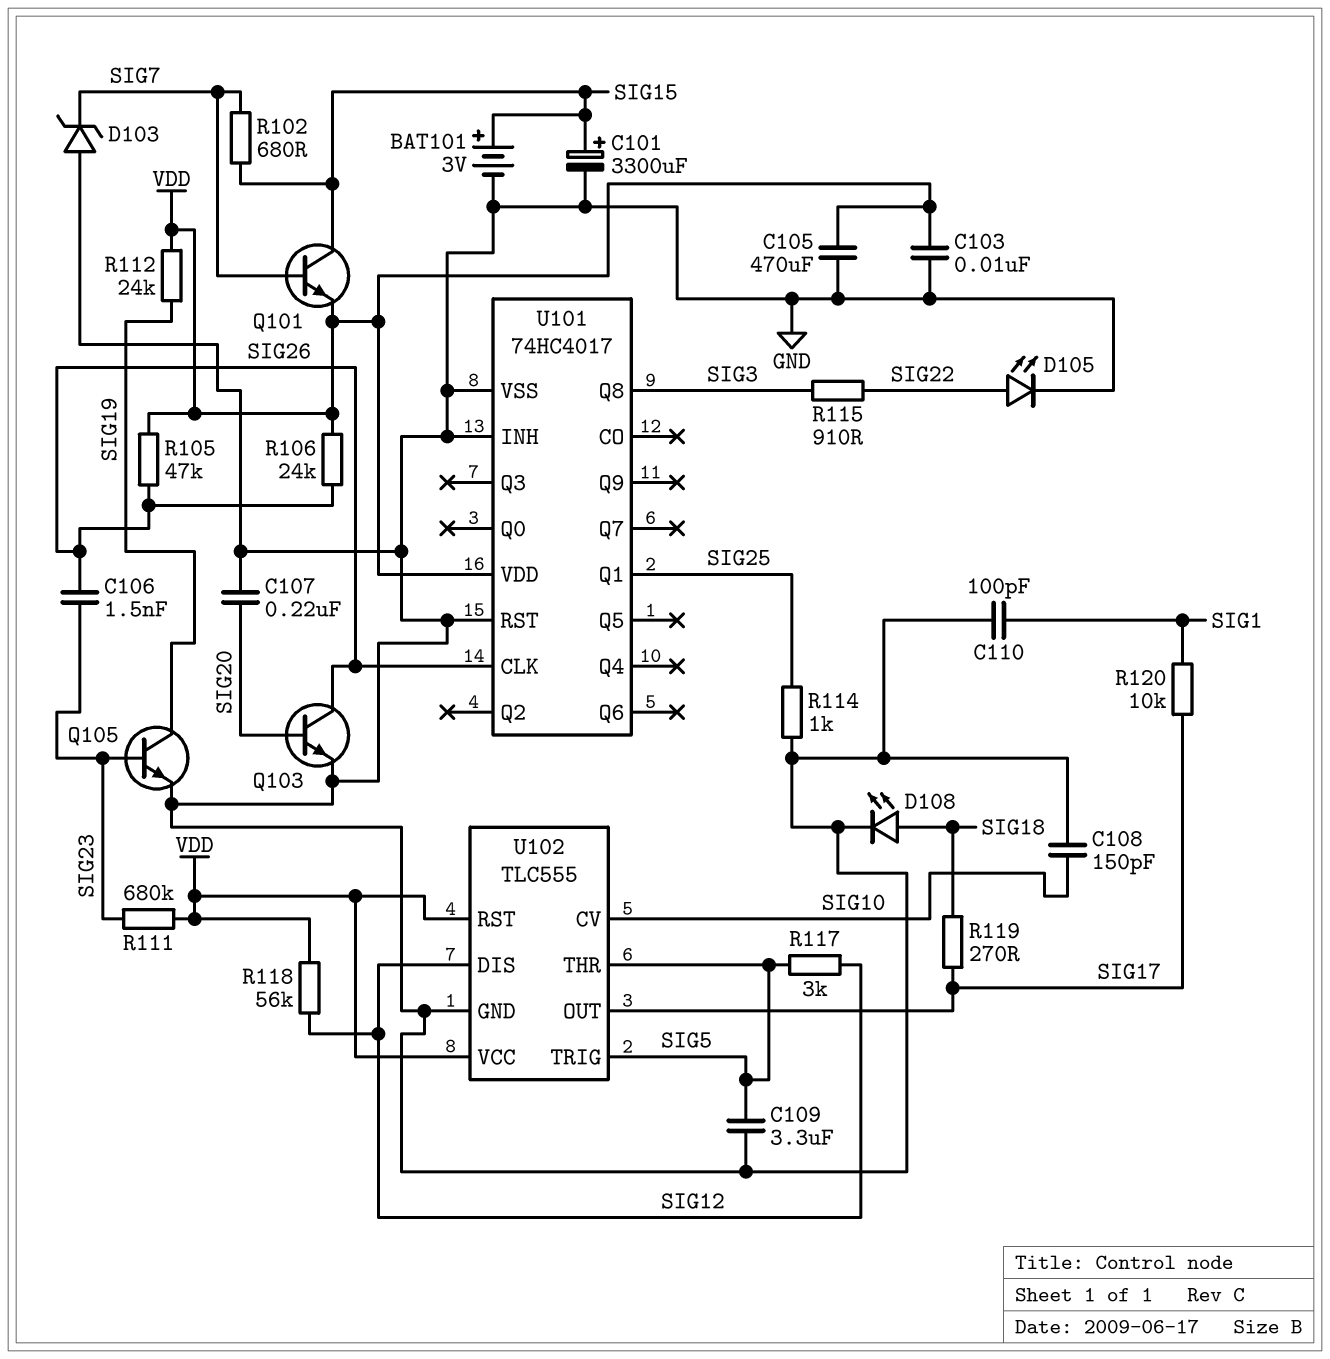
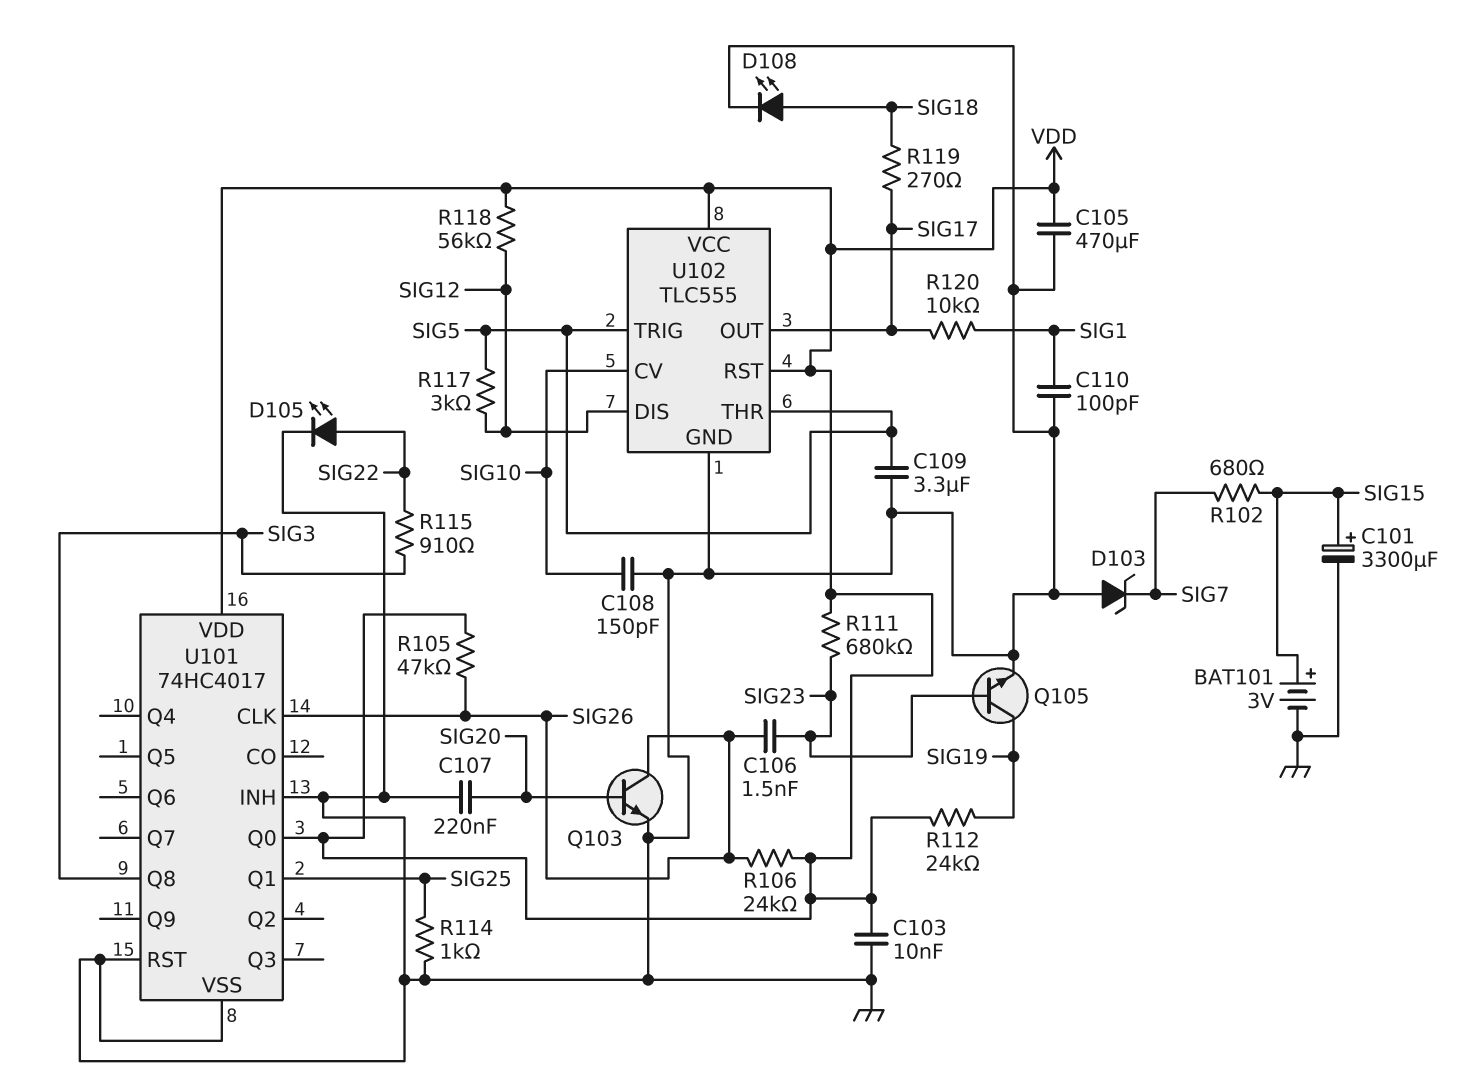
Q101: NPN (B SIG7, C SIG15, E VDD) -> none
U101 pin Q0: none -> VDD

